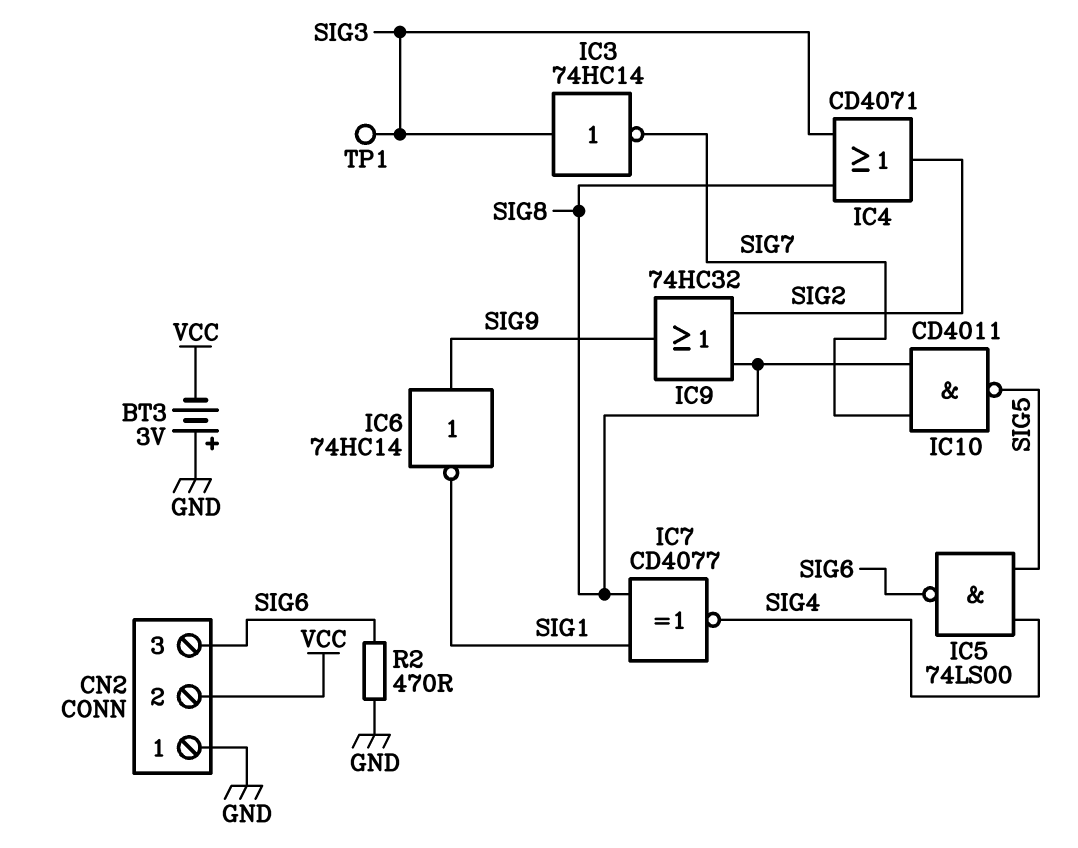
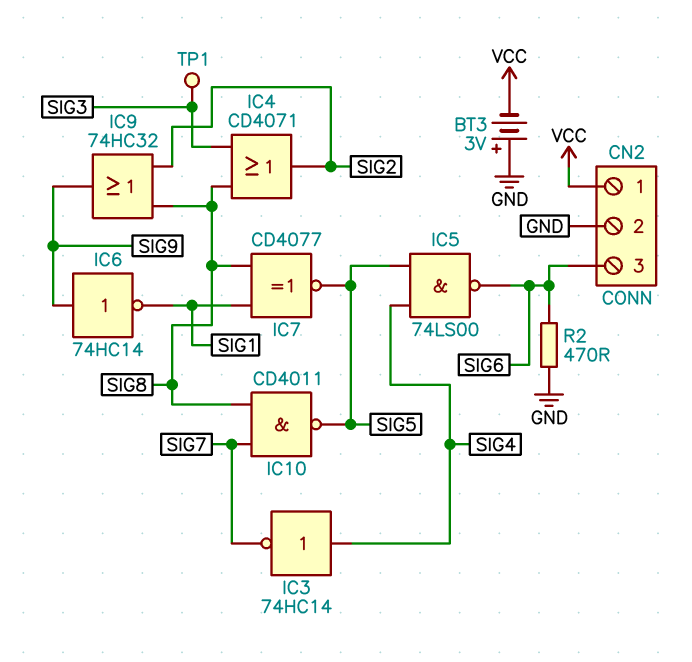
CN2 pin 1: GND -> VCC
CN2 pin 2: VCC -> GND
IC3: NOT 74HC14 (in SIG3, out SIG7) -> NOT 74HC14 (in SIG4, out SIG7)
IC7: XNOR CD4077 (in SIG1, in SIG8, out SIG4) -> XNOR CD4077 (in SIG1, in SIG8, out SIG5)

